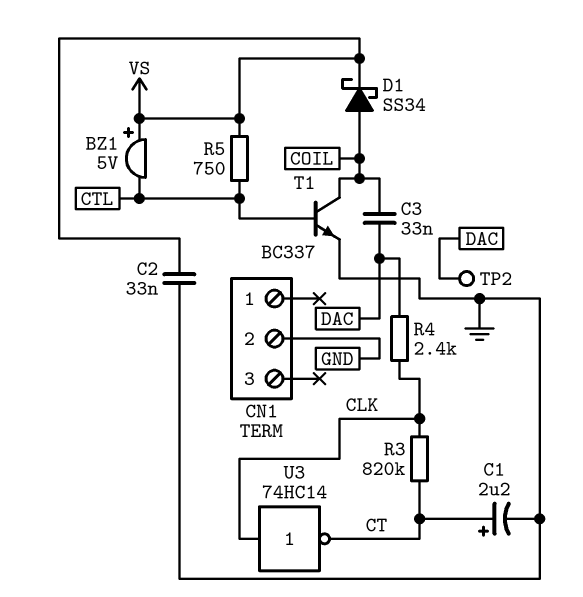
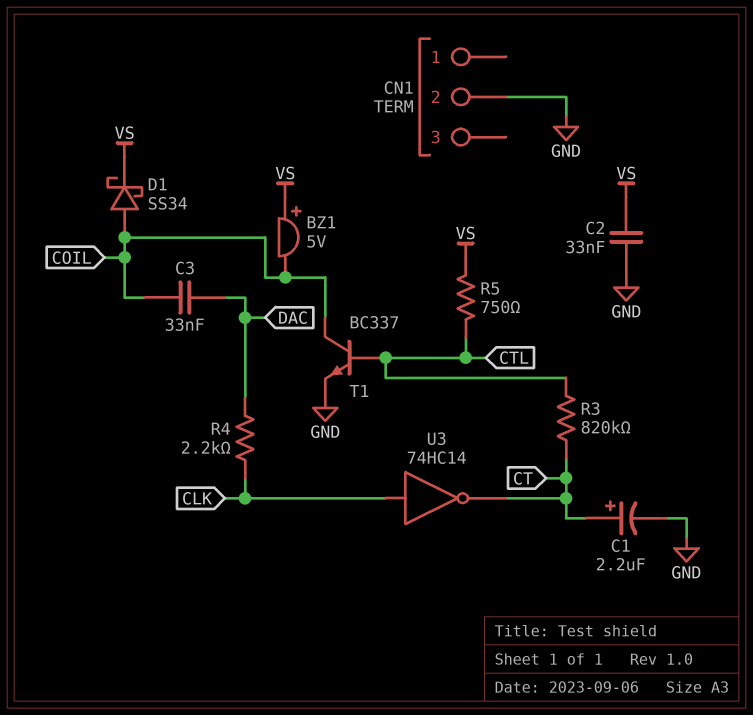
BZ1: buzzer 5V (plus VS, minus CTL) -> buzzer 5V (plus VS, minus COIL)
R3: 820k (CLK, CT) -> 820k (CT, CTL)
R4: 2.4k (CLK, DAC) -> 2.2k (CLK, DAC)
TP2: test point (DAC) -> none

